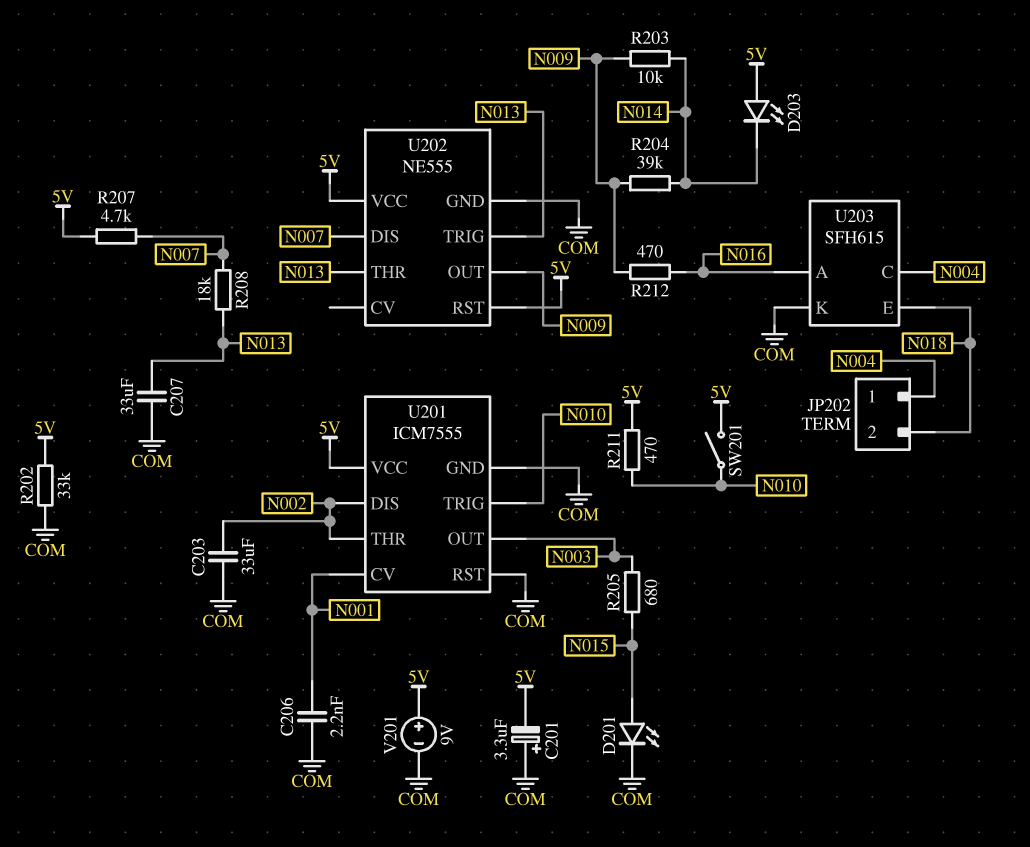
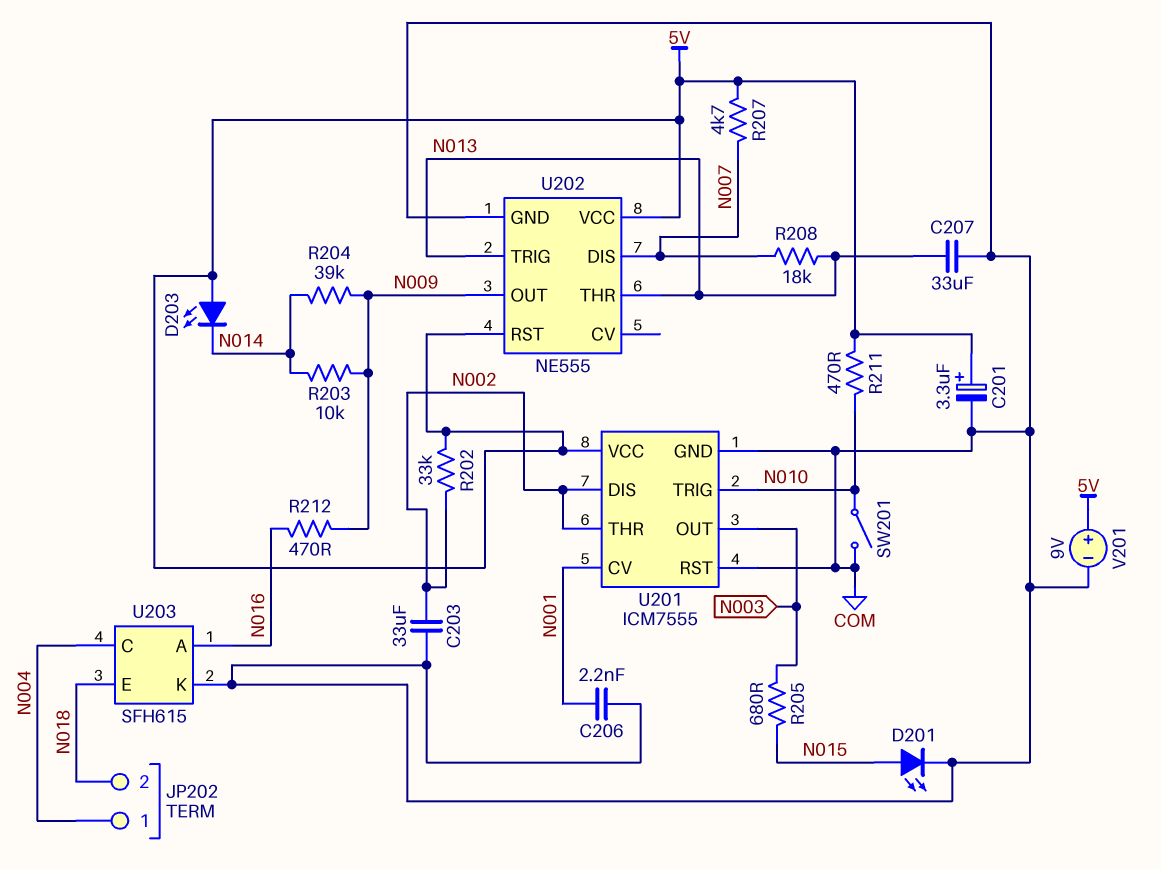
C201: 3.3uF (plus COM, minus 5V) -> 3.3uF (plus 5V, minus COM)
R202: 33k (5V, COM) -> 33k (5V, N002)
SW201: switch (5V, N010) -> switch (COM, N010)

